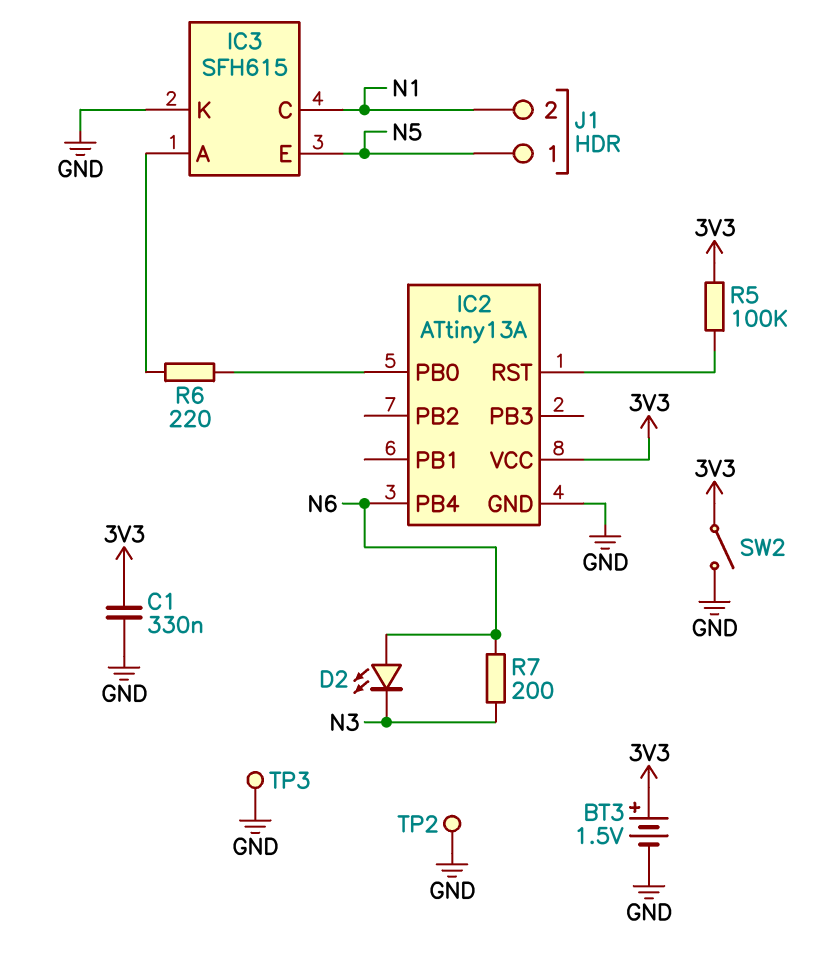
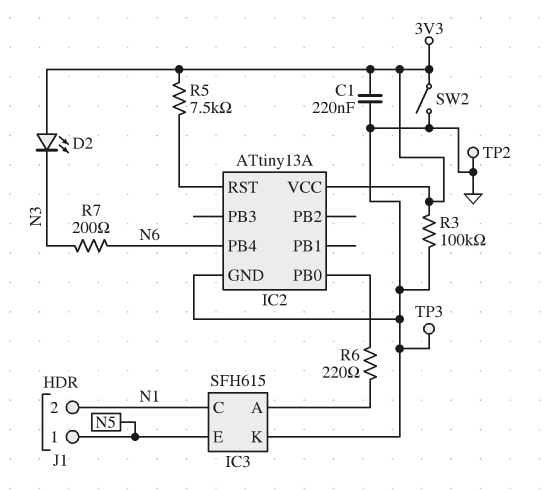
BT3: 1.5V (plus 3V3, minus GND) -> none
C1: 330nF (3V3, GND) -> 220nF (3V3, GND)
D2: LED (A N6, K N3) -> LED (A 3V3, K N3)
R3: none -> 100k (3V3, GND)
R5: 100k (3V3, IC2/RST) -> 7.5k (3V3, IC2/RST)

